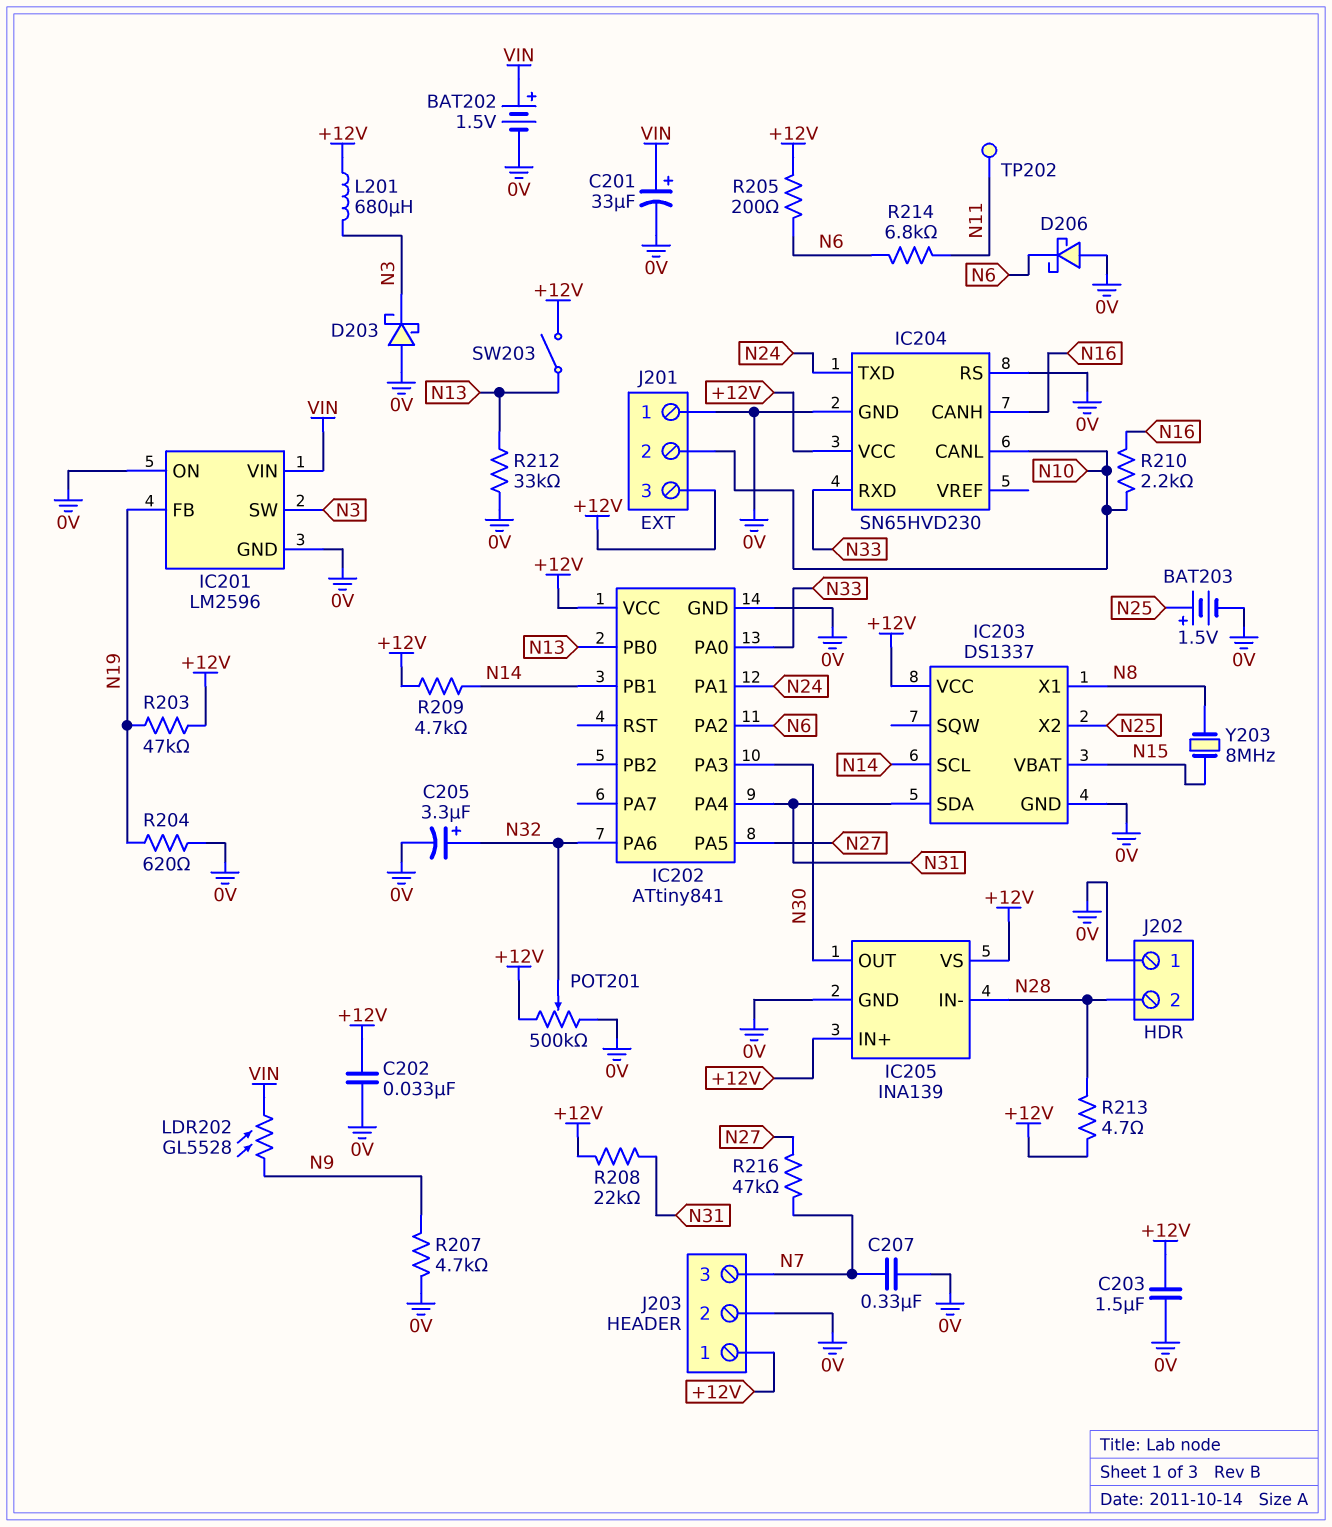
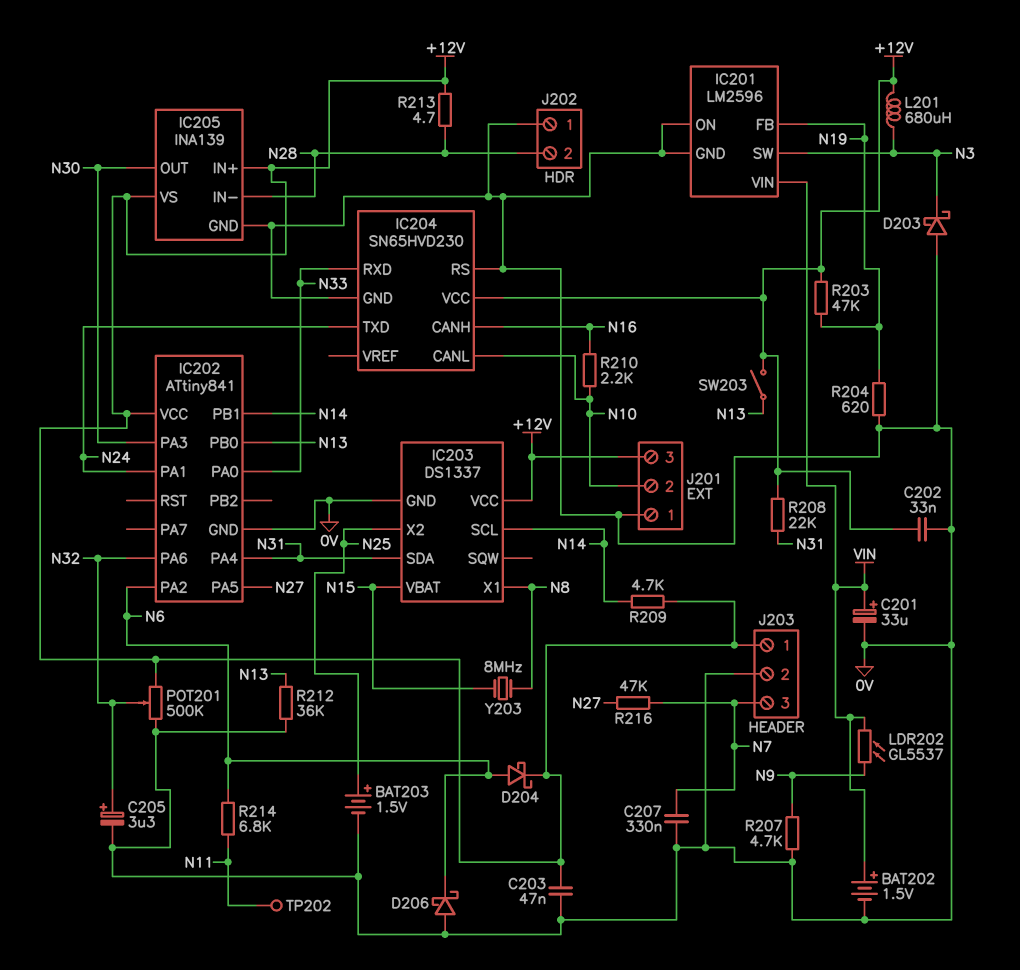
C203: 1.5uF (+12V, 0V) -> 47nF (+12V, 0V)
D204: none -> schottky (A N6, K +12V)
LDR202: GL5528 (N9, VIN) -> GL5537 (N9, VIN)
R205: 200 (+12V, N6) -> none
R212: 33k (0V, N13) -> 36k (0V, N13)

